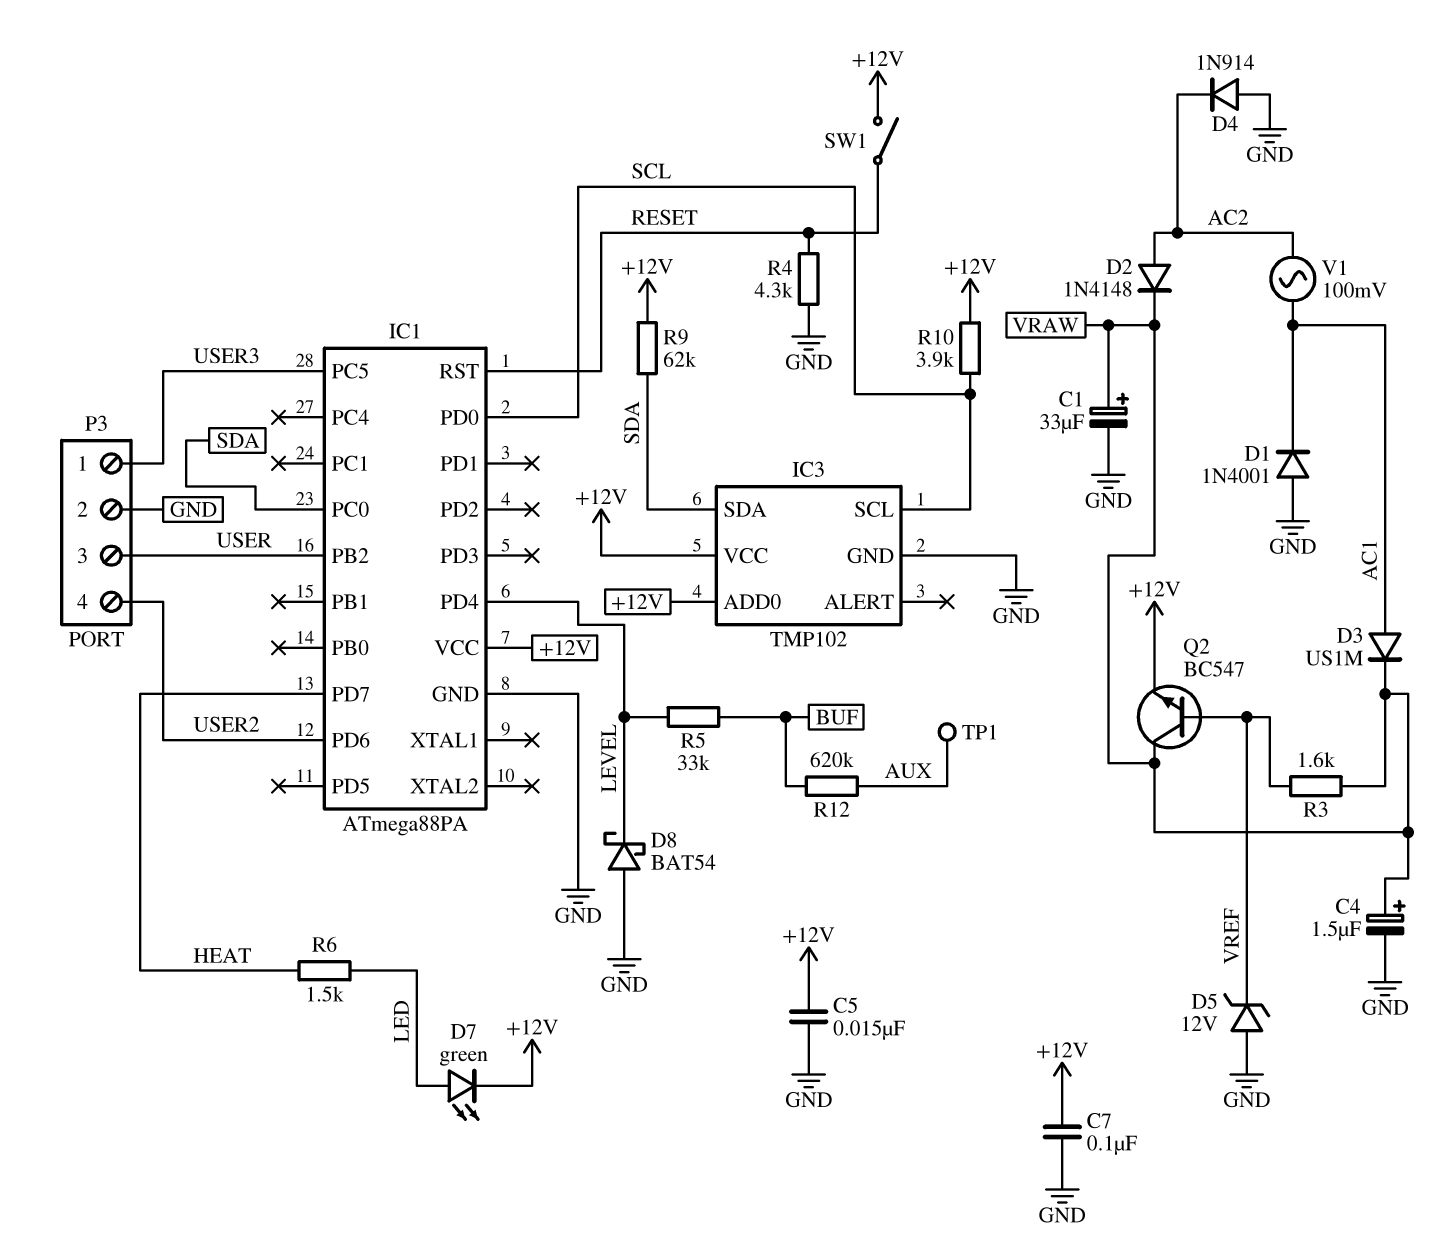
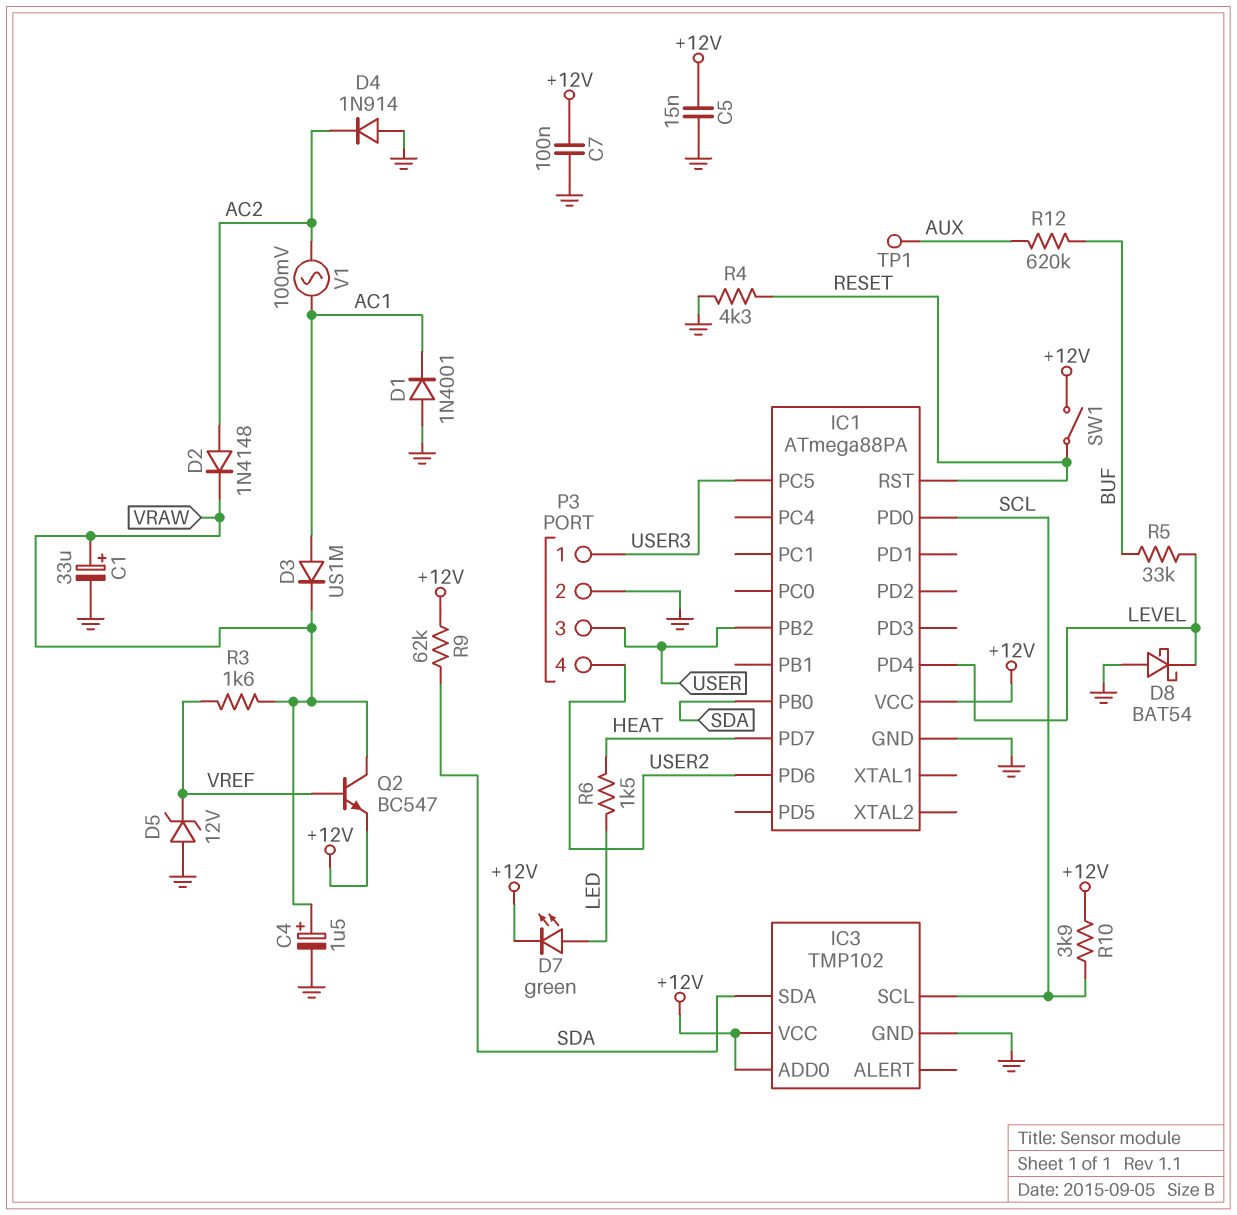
IC1 pin PB0: none -> SDA
IC1 pin PC0: SDA -> none

